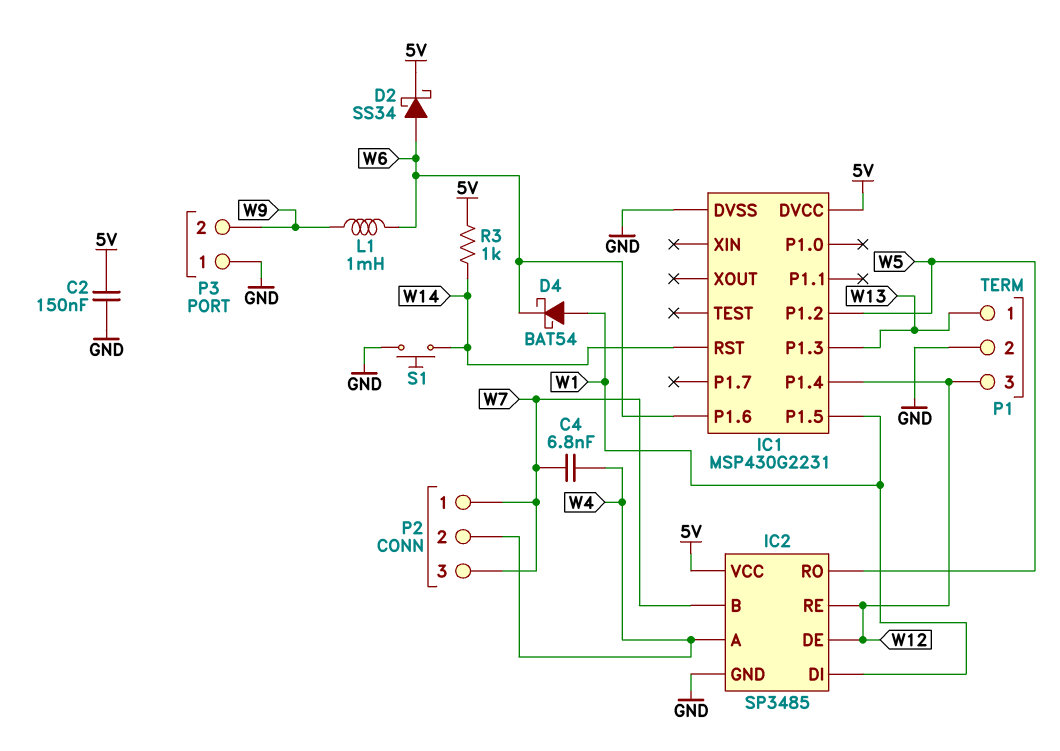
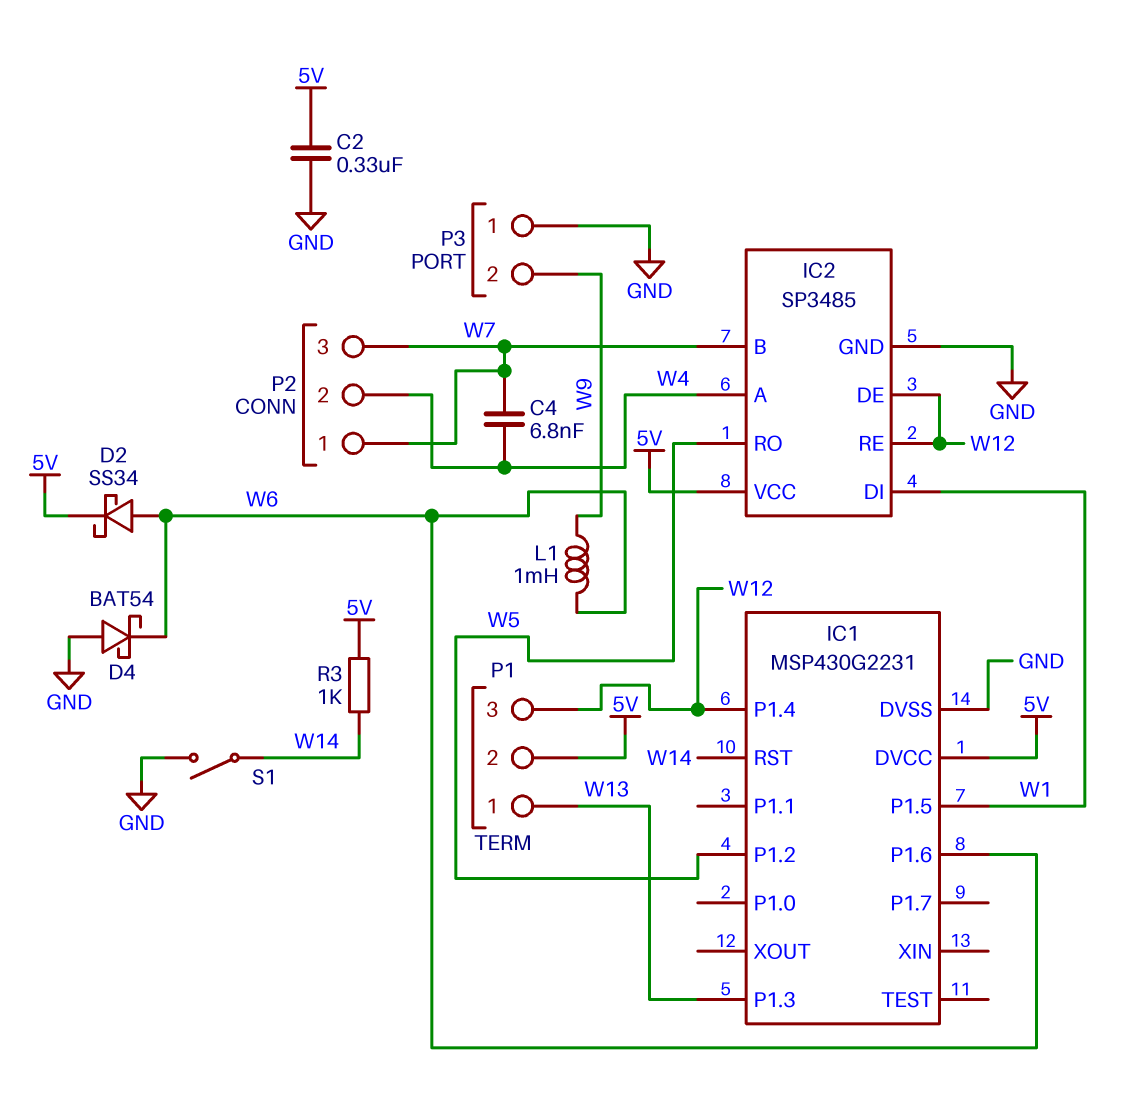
C2: 150nF (5V, GND) -> 330nF (5V, GND)
D4: schottky BAT54 (A W1, K W6) -> schottky BAT54 (A GND, K W6)
P1 pin 2: GND -> 5V
S1: button (GND, W14) -> switch (GND, W14)

